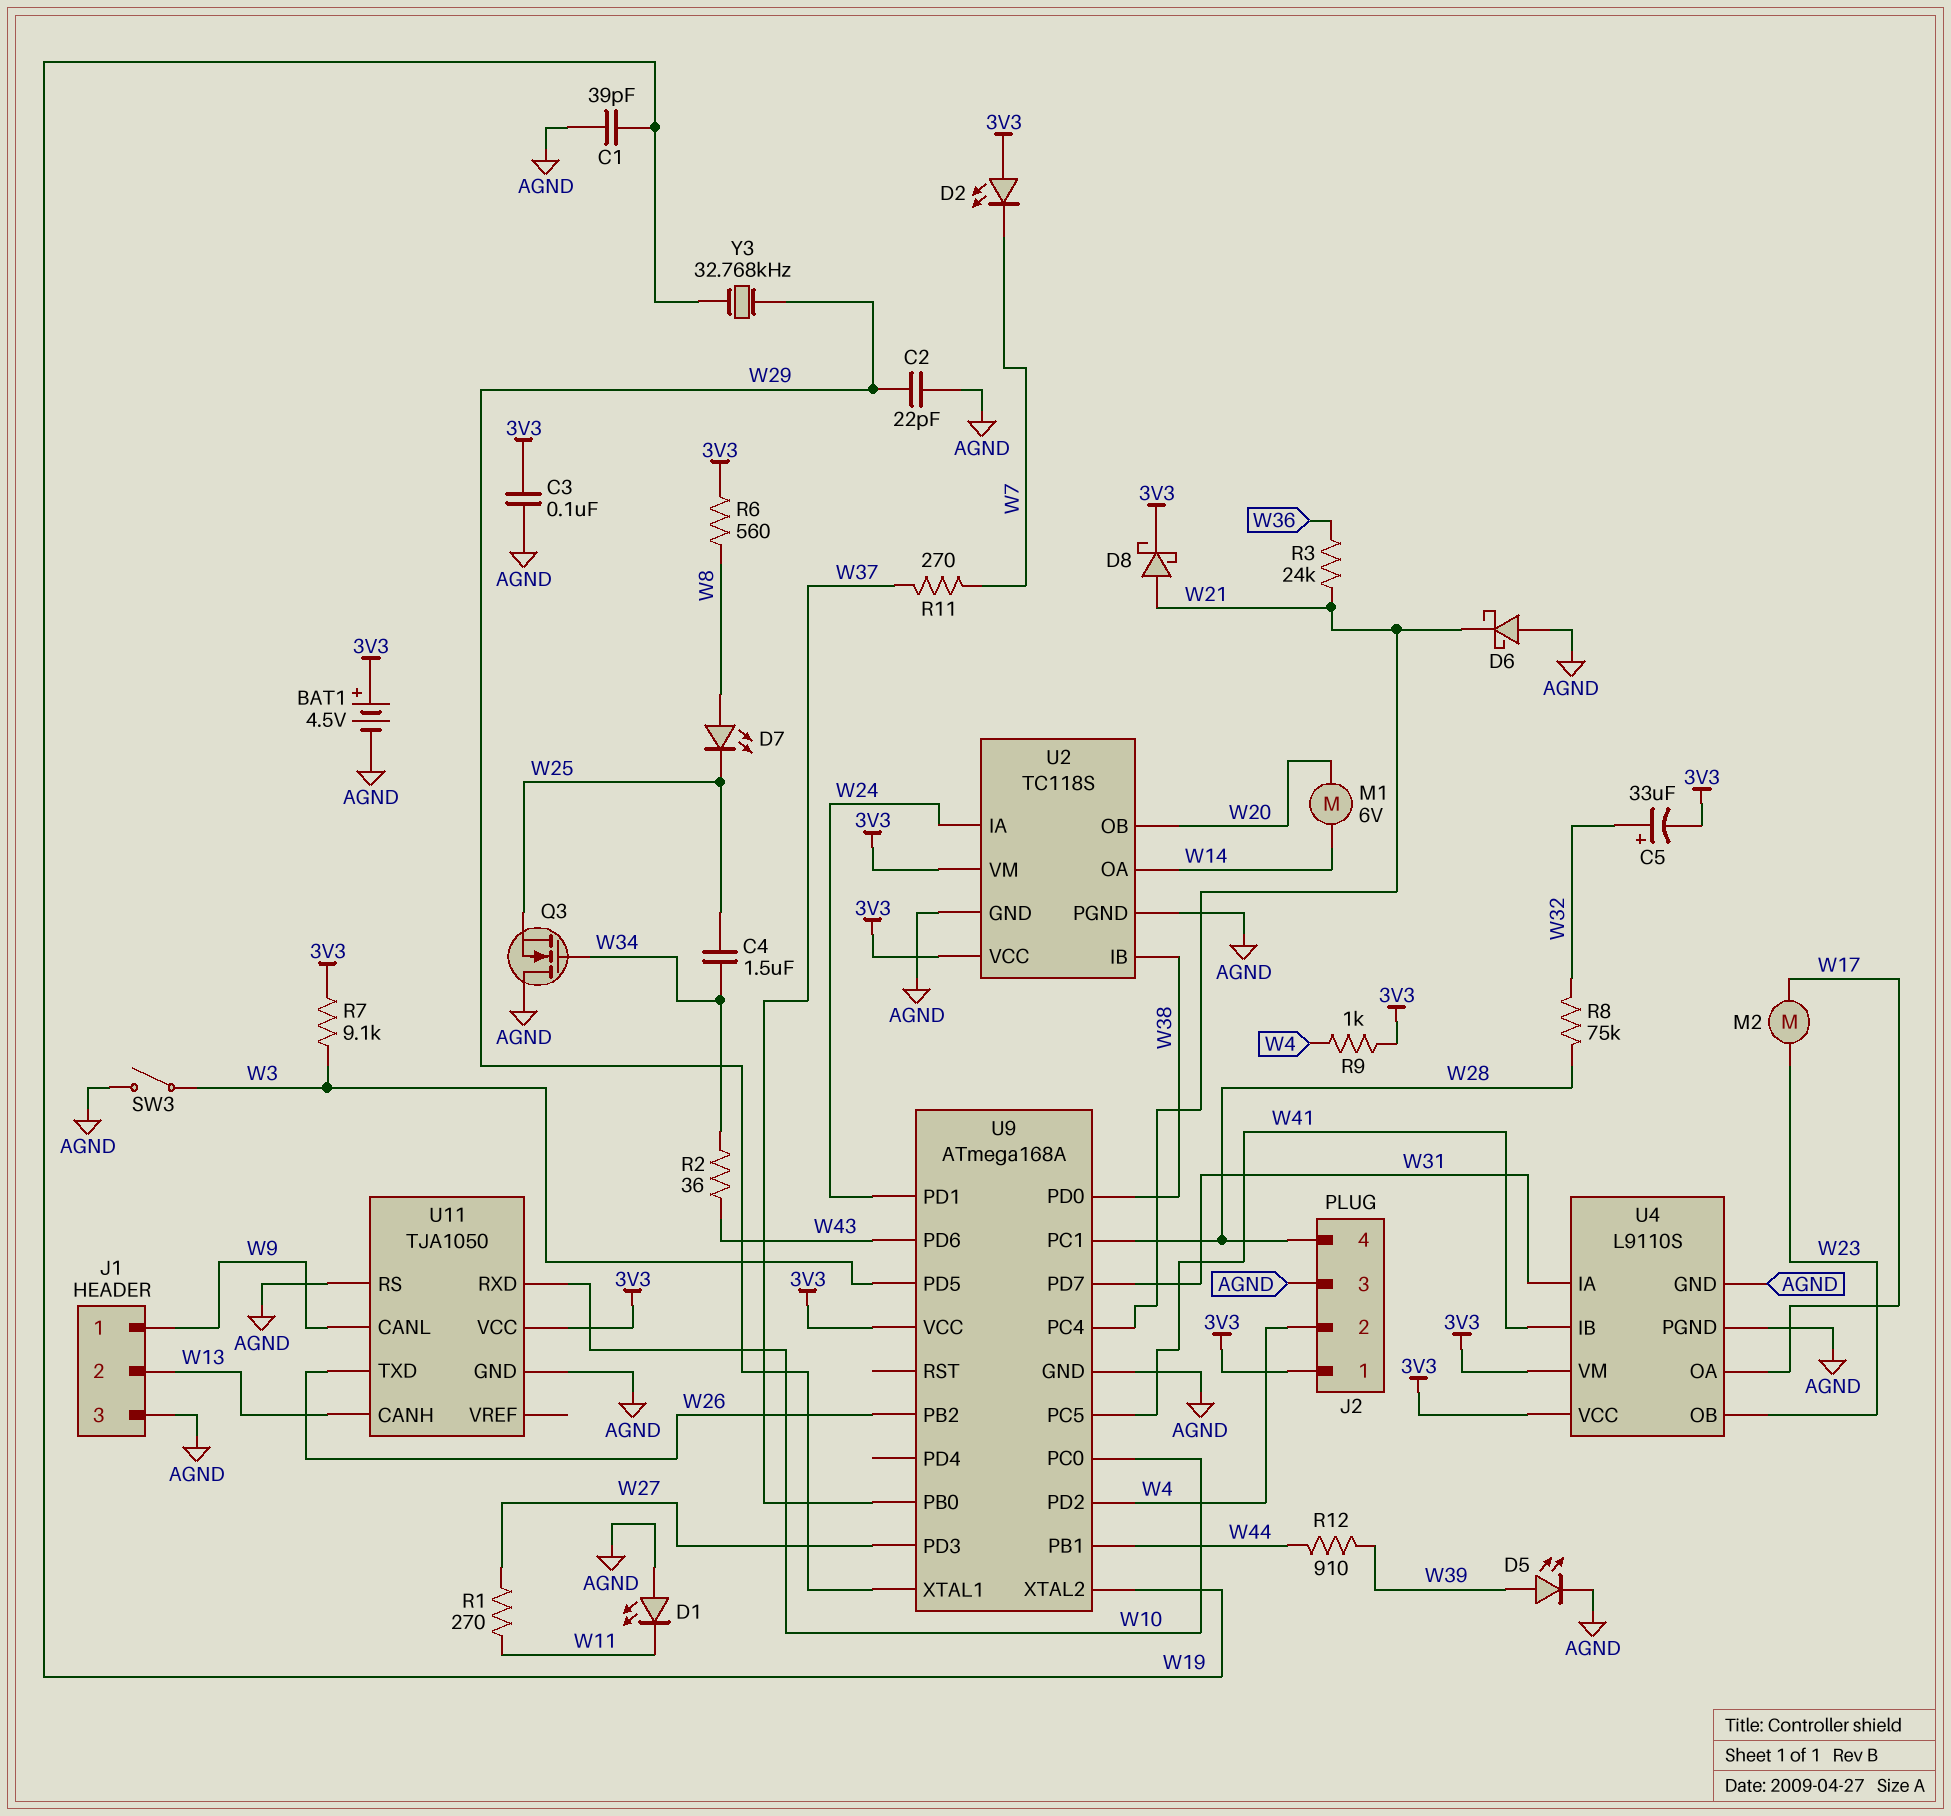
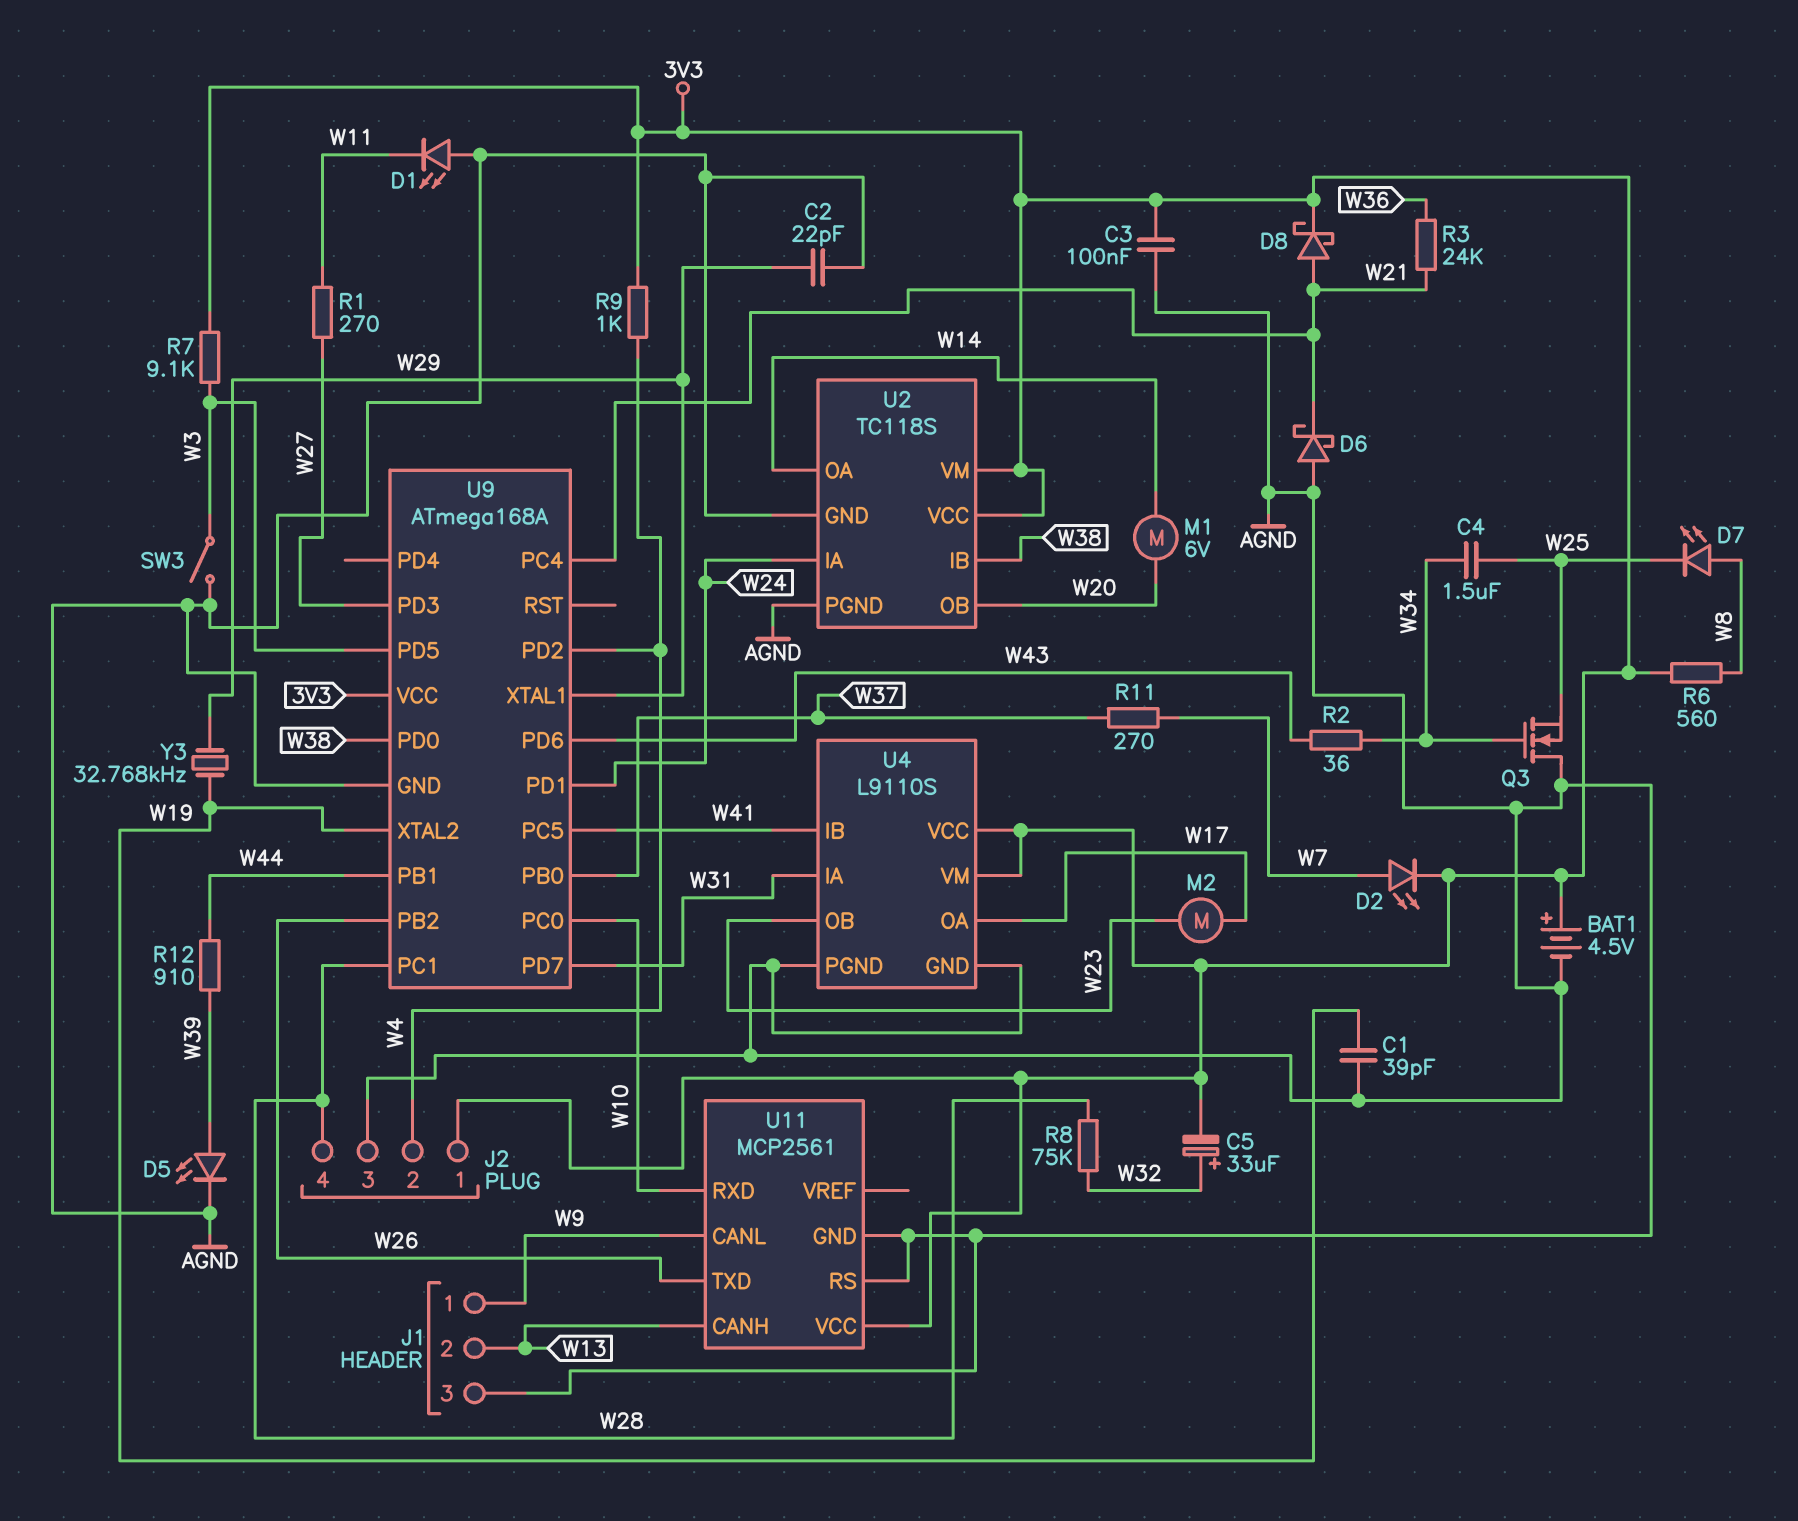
D2: LED (A 3V3, K W7) -> LED (A W7, K 3V3)
U11: TJA1050 -> MCP2561

